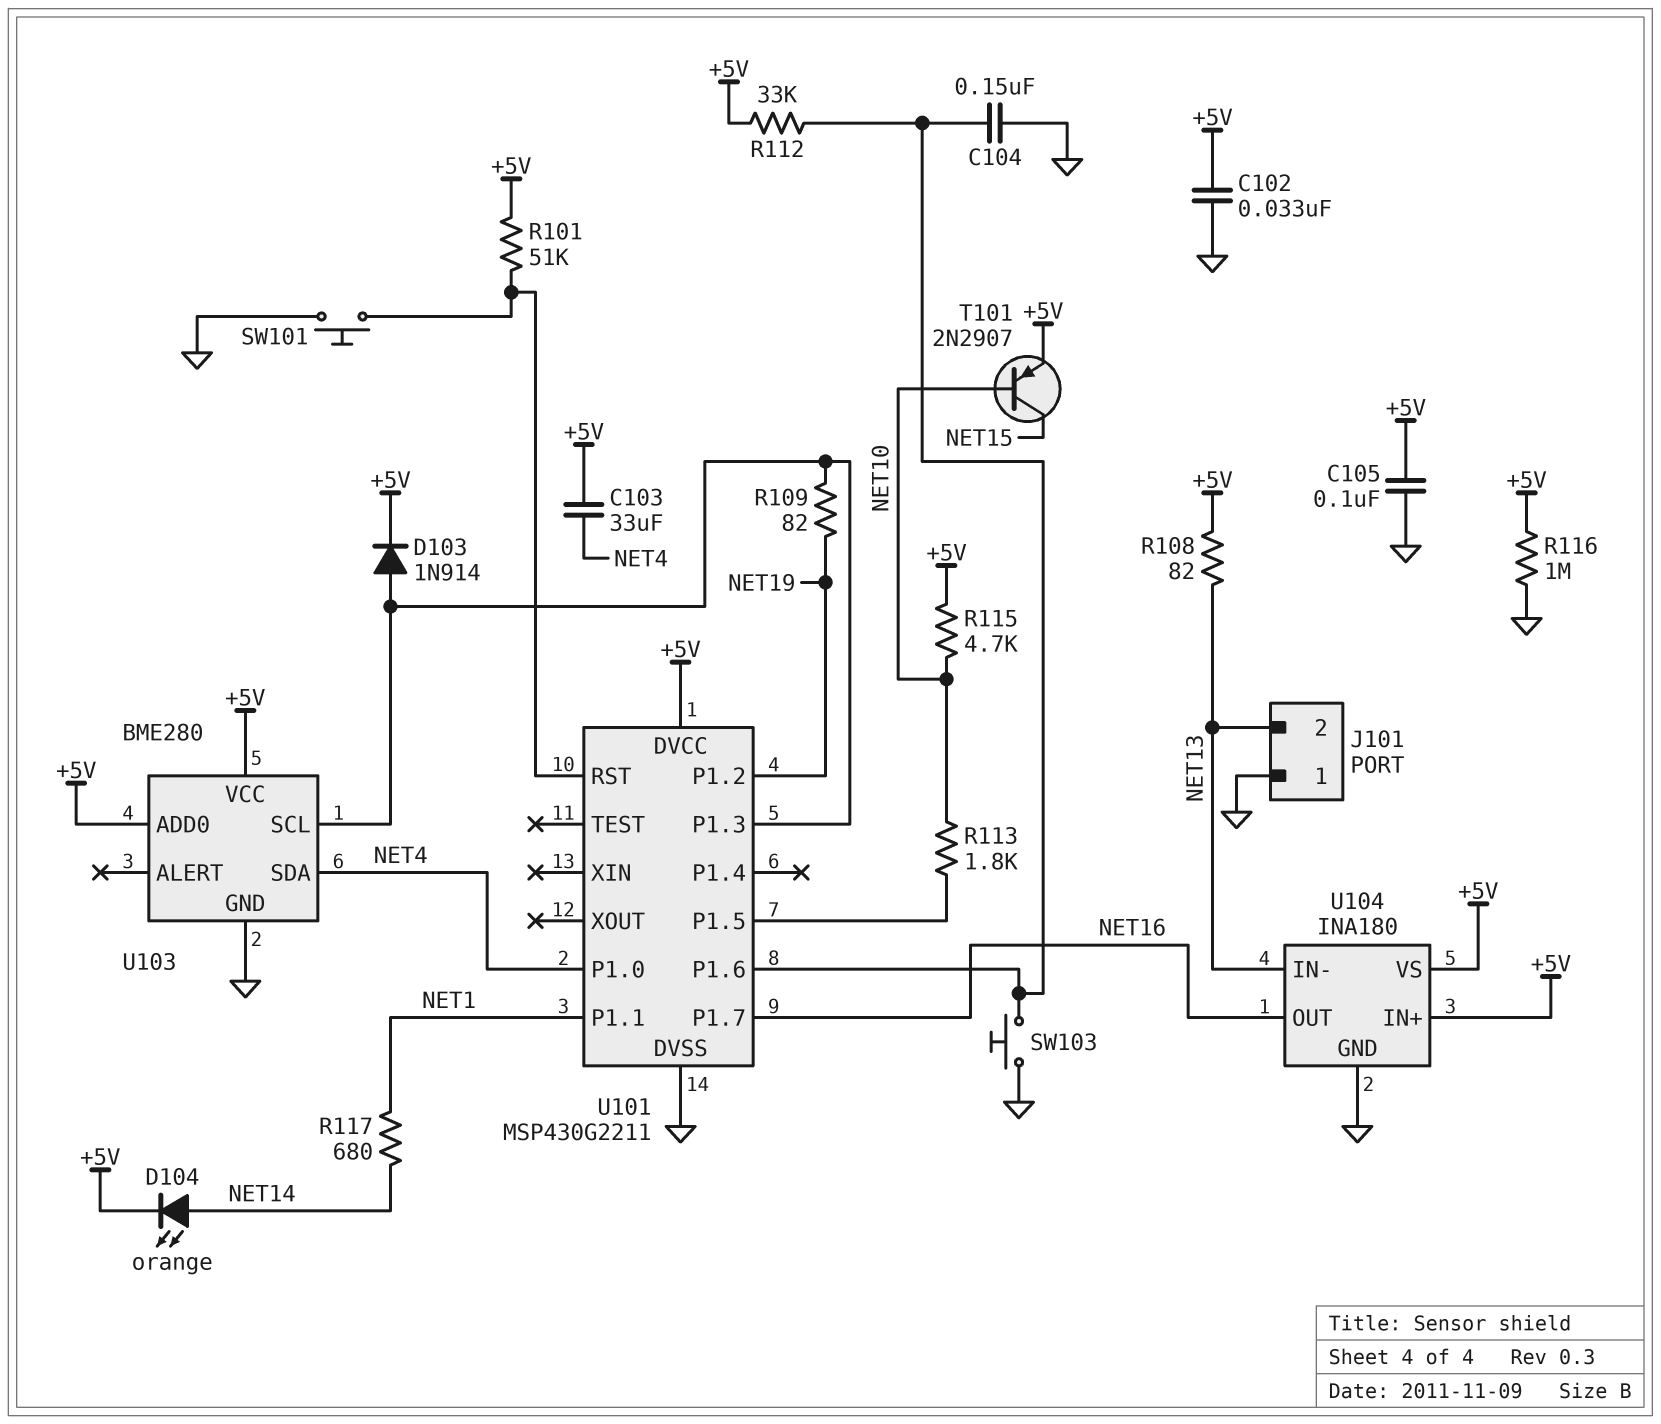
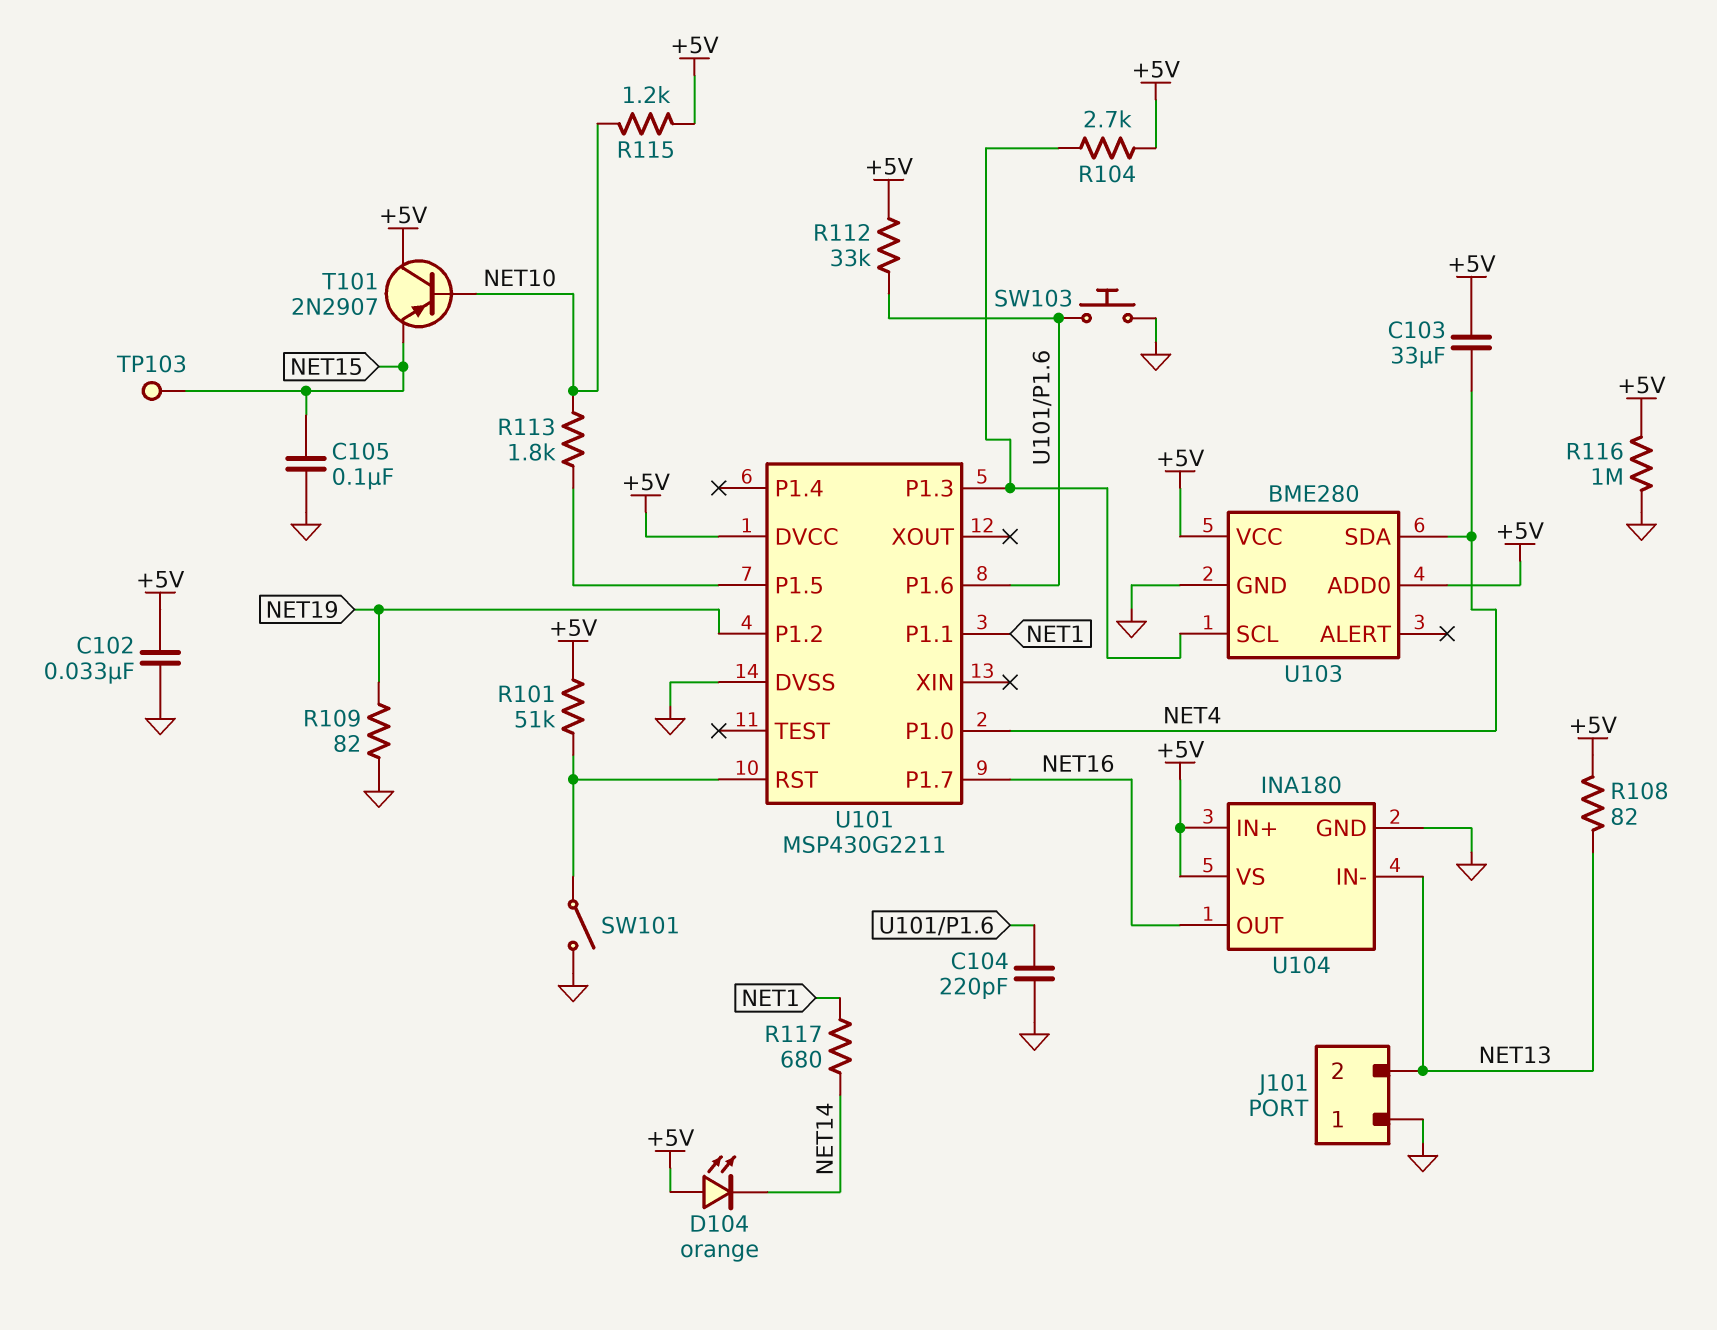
C104: 150nF (GND, U101/P1.6) -> 220pF (GND, U101/P1.6)
C105: 100nF (+5V, GND) -> 100nF (GND, NET15)
D103: diode 1N914 (A U101/P1.3, K +5V) -> none
D104: LED orange (A NET14, K +5V) -> LED orange (A +5V, K NET14)
R104: none -> 2.7k (+5V, U101/P1.3)
R109: 82 (NET19, U101/P1.3) -> 82 (GND, NET19)
R115: 4.7k (+5V, NET10) -> 1.2k (+5V, NET10)
SW101: button (GND, U101/RST) -> switch (GND, U101/RST)
T101: PNP 2N2907 (B NET10, C NET15, E +5V) -> PNP 2N2907 (B NET10, C +5V, E NET15)
TP103: none -> test point (NET15)

